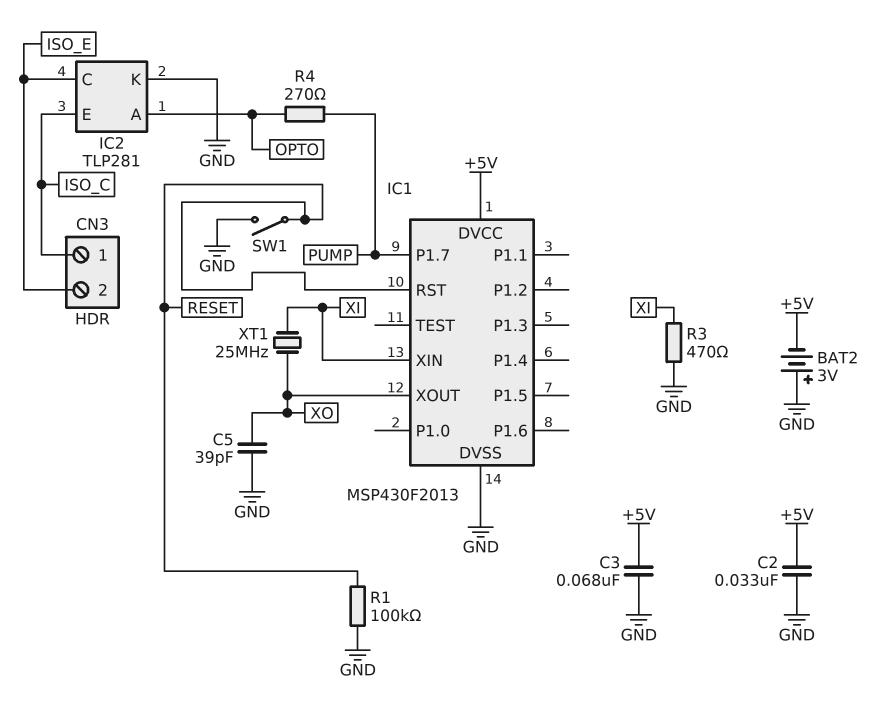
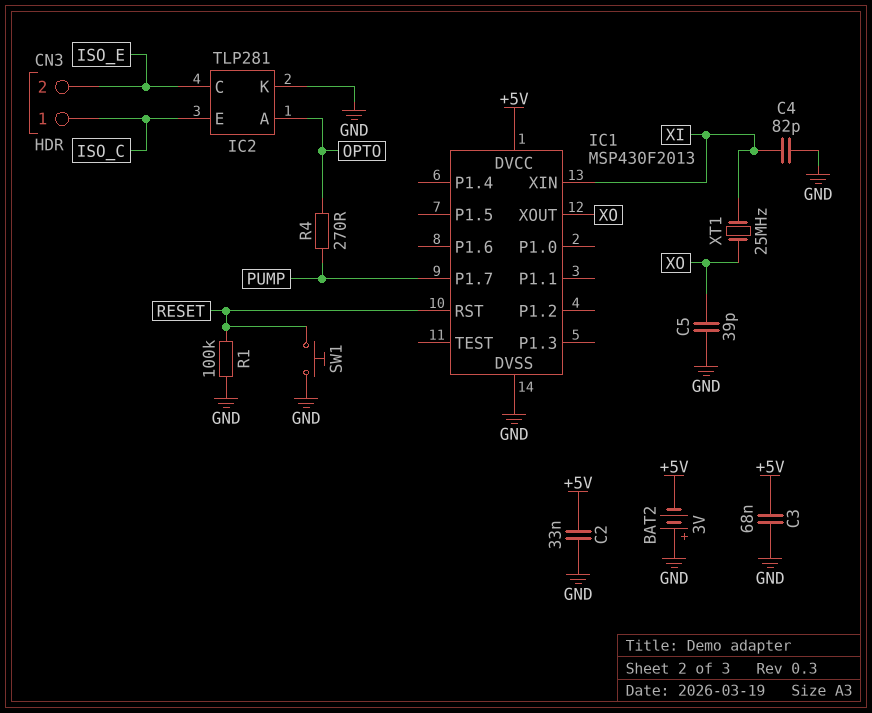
C4: none -> 82pF (GND, XI)
R3: 470 (GND, XI) -> none
SW1: switch (GND, RESET) -> button (GND, RESET)

